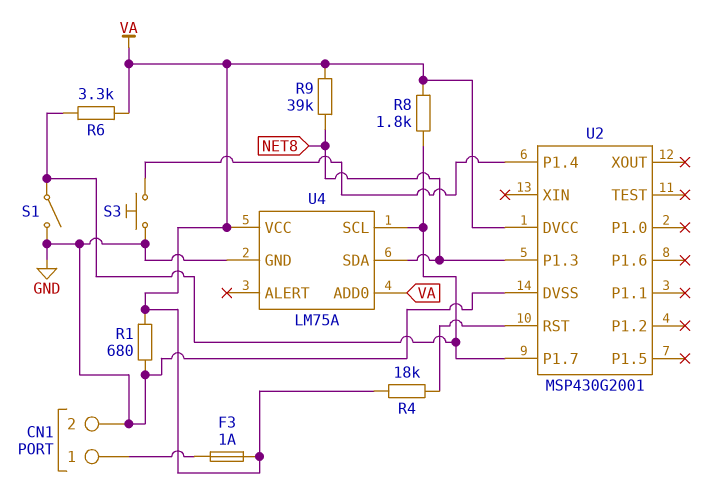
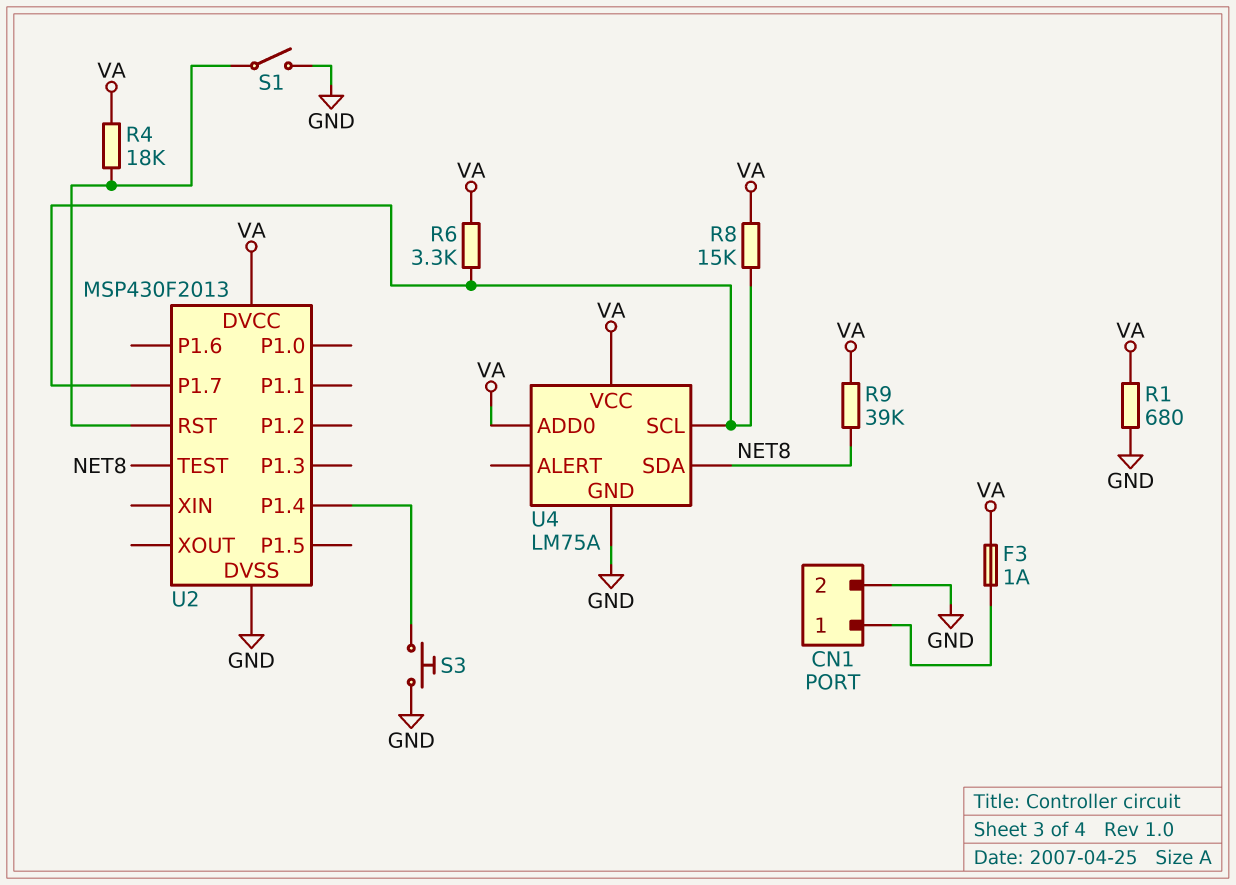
R8: 1.8k (U2/P1.7, VA) -> 15k (U2/P1.7, VA)
S1: switch (GND, U2/P1.7) -> switch (GND, U2/RST)
U2: MSP430G2001 -> MSP430F2013
U2 pin P1.3: NET8 -> none
U2 pin TEST: none -> NET8

